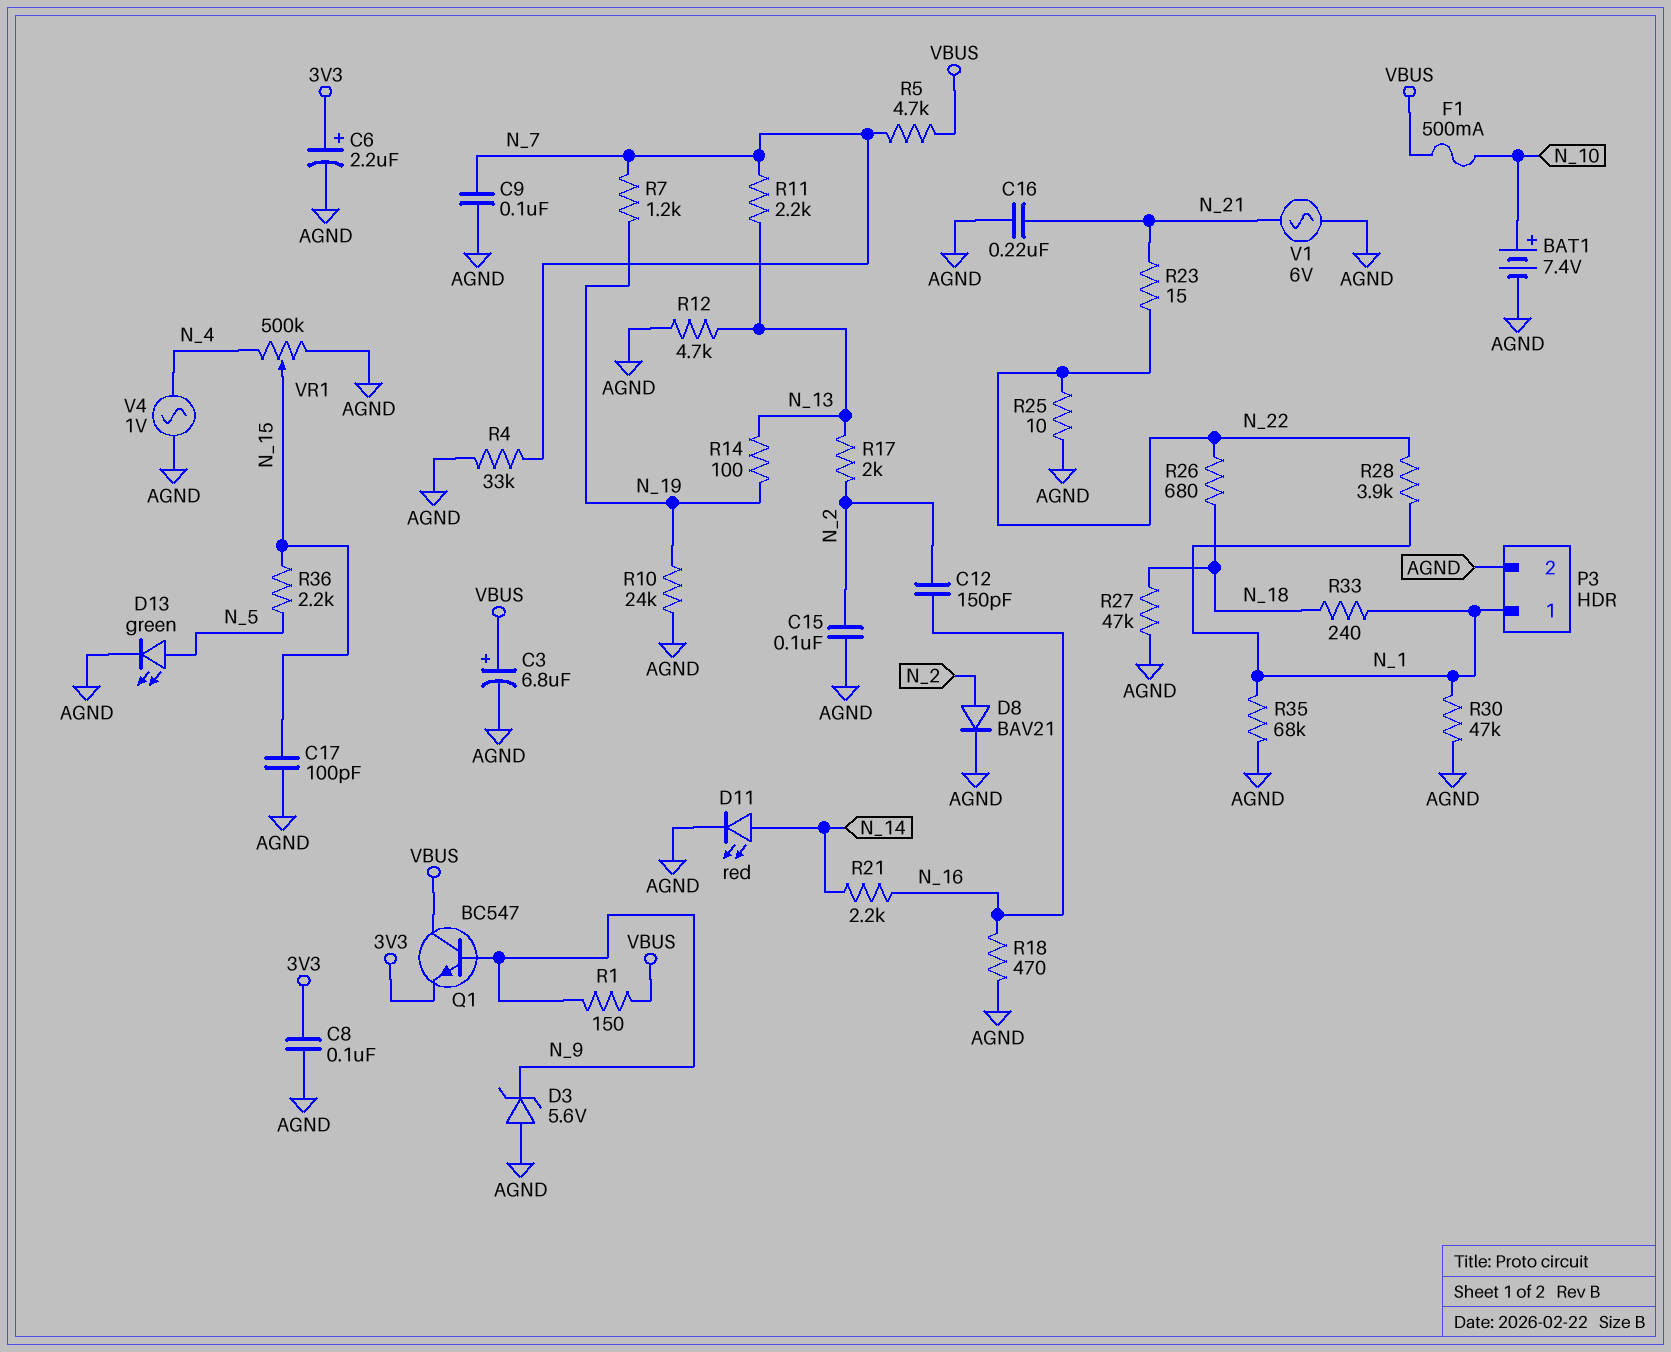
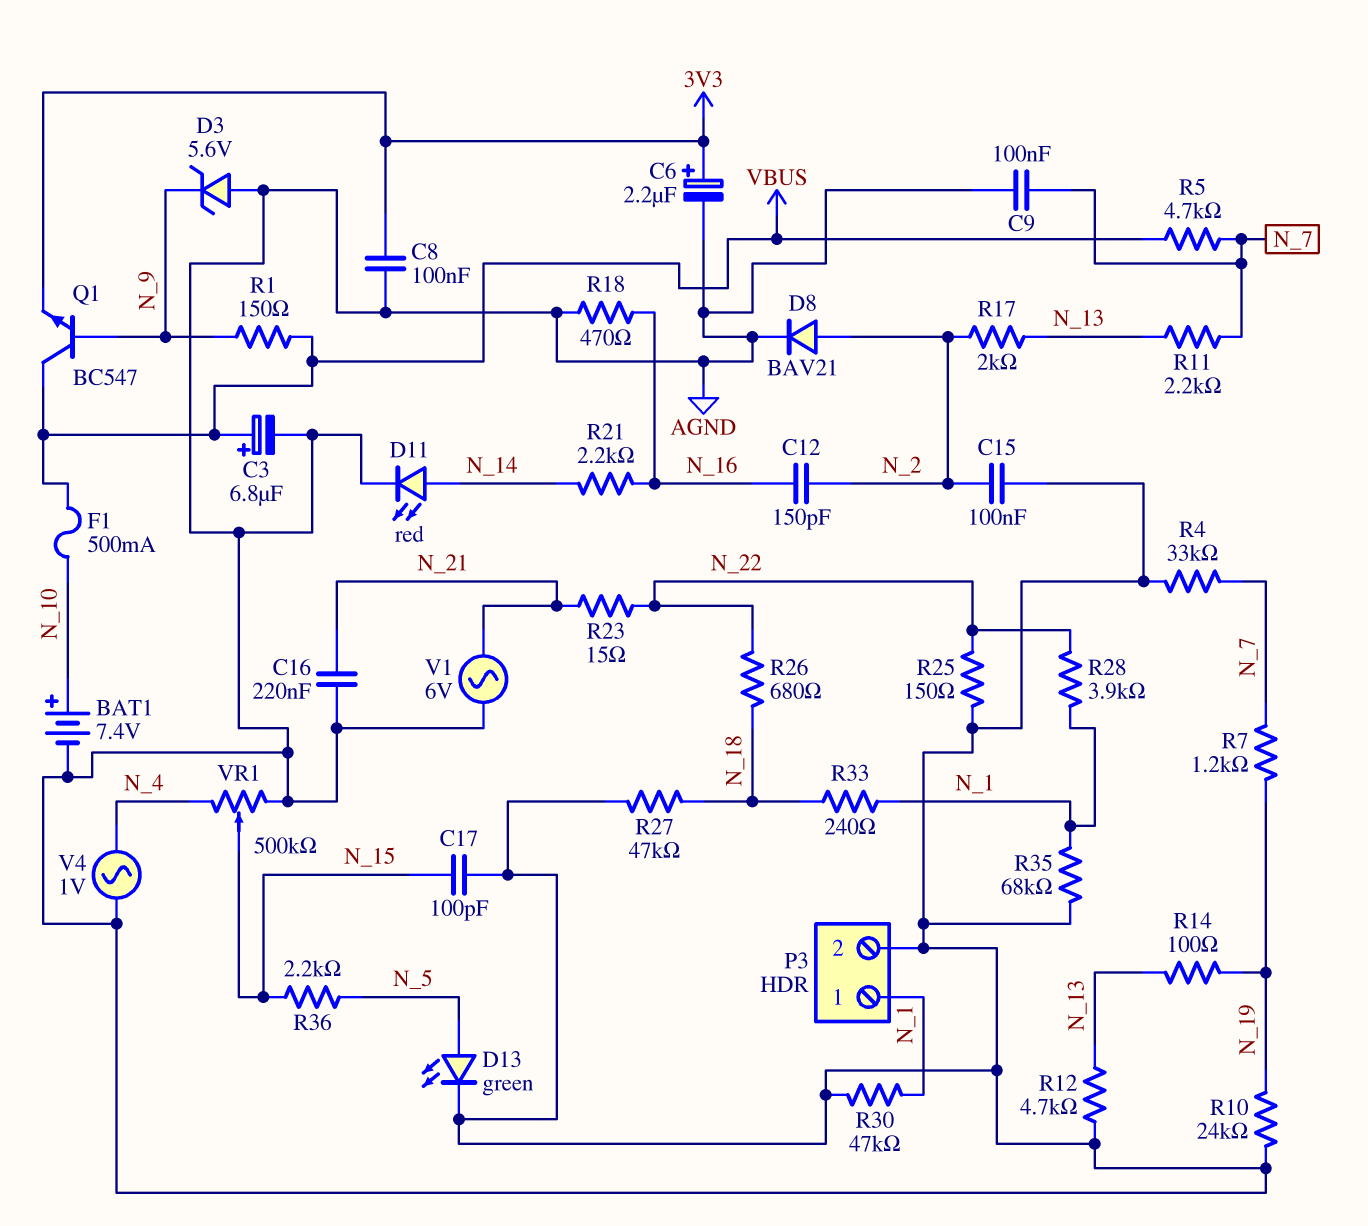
R25: 10 (AGND, N_22) -> 150 (AGND, N_22)

